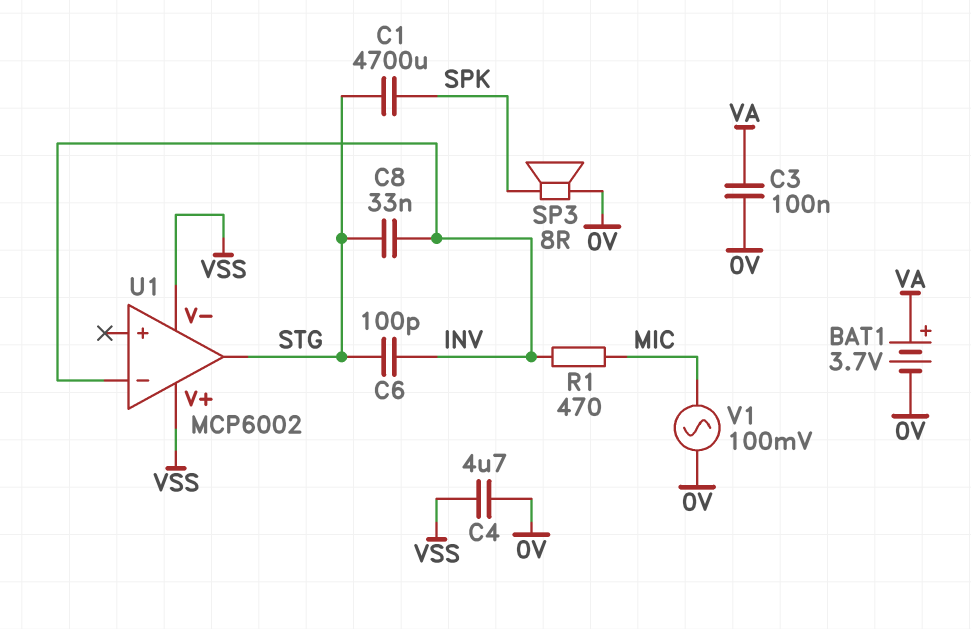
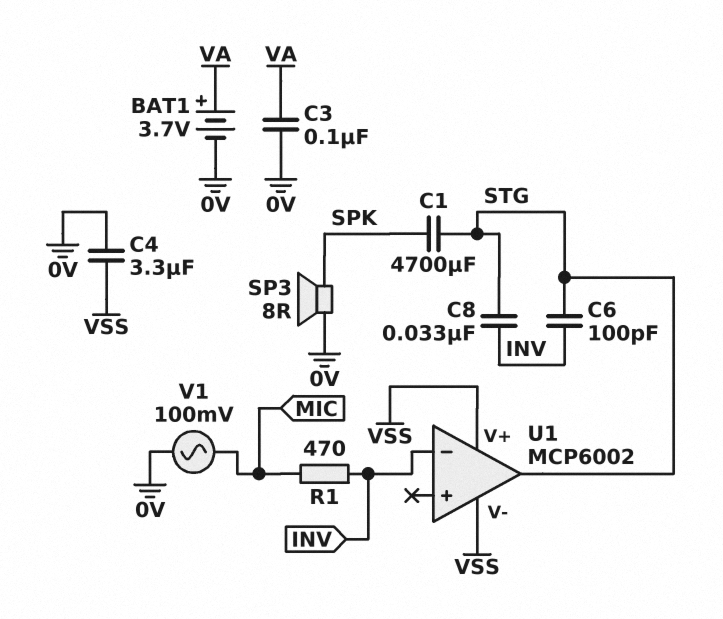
C4: 4.7uF (0V, VSS) -> 3.3uF (0V, VSS)

